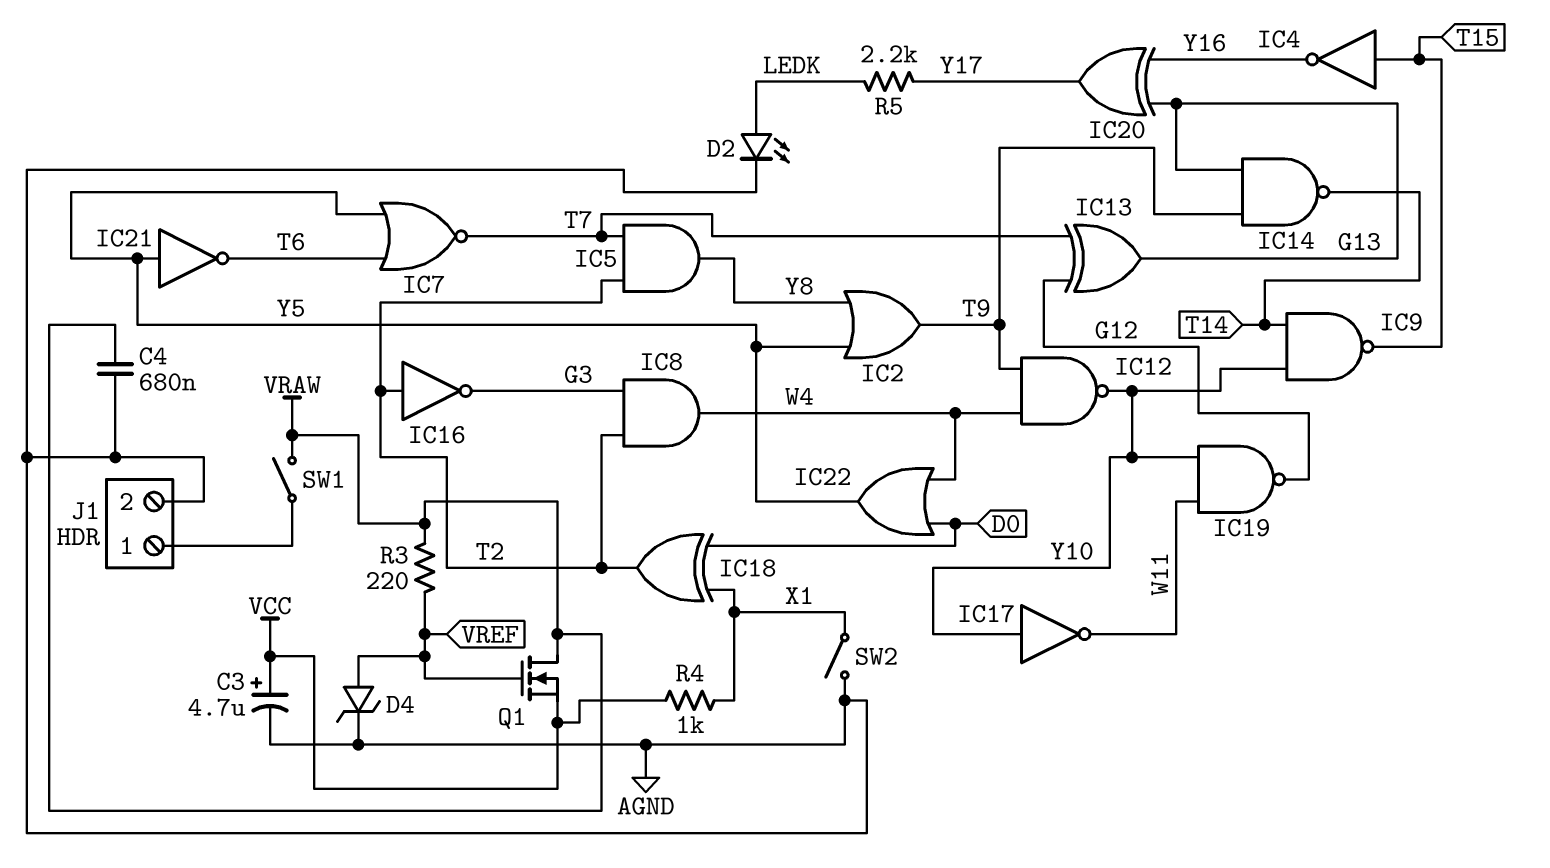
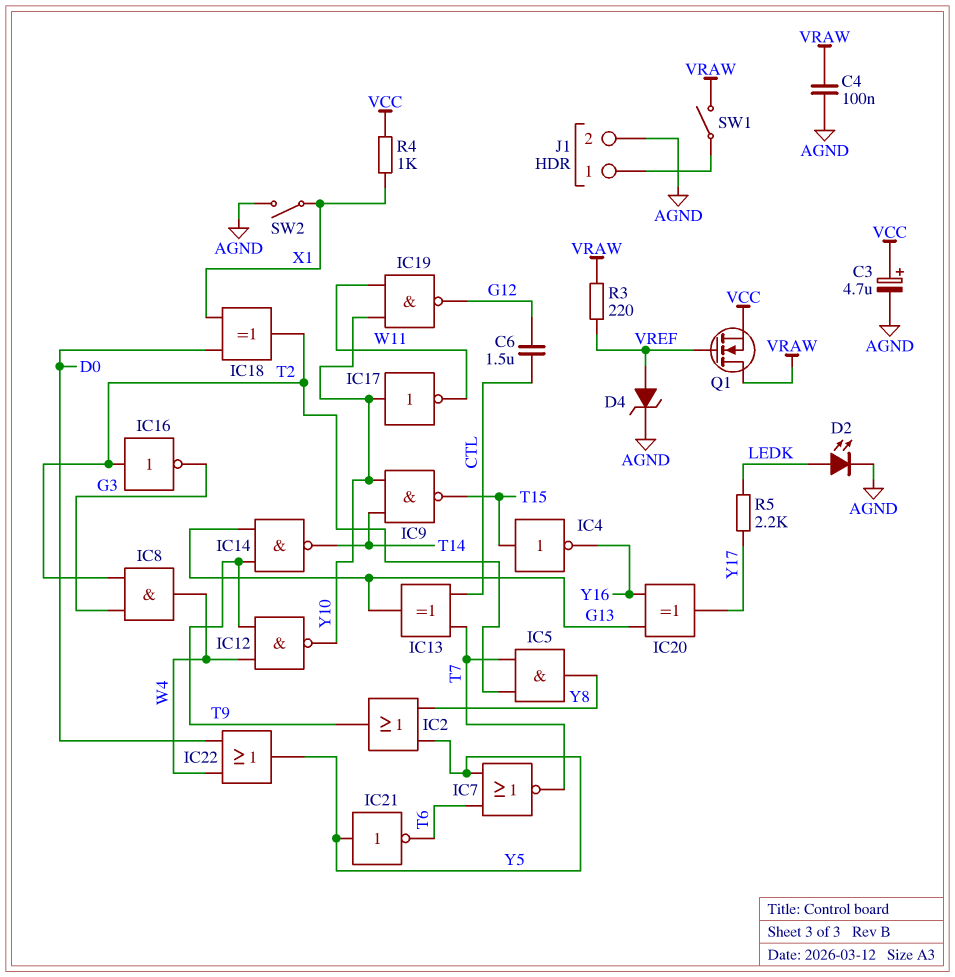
C4: 680nF (AGND, VRAW) -> 100nF (AGND, VRAW)
C6: none -> 1.5uF (CTL, G12)
IC13: XOR (in G12, in T7, out G13) -> XOR (in CTL, in T7, out G13)

